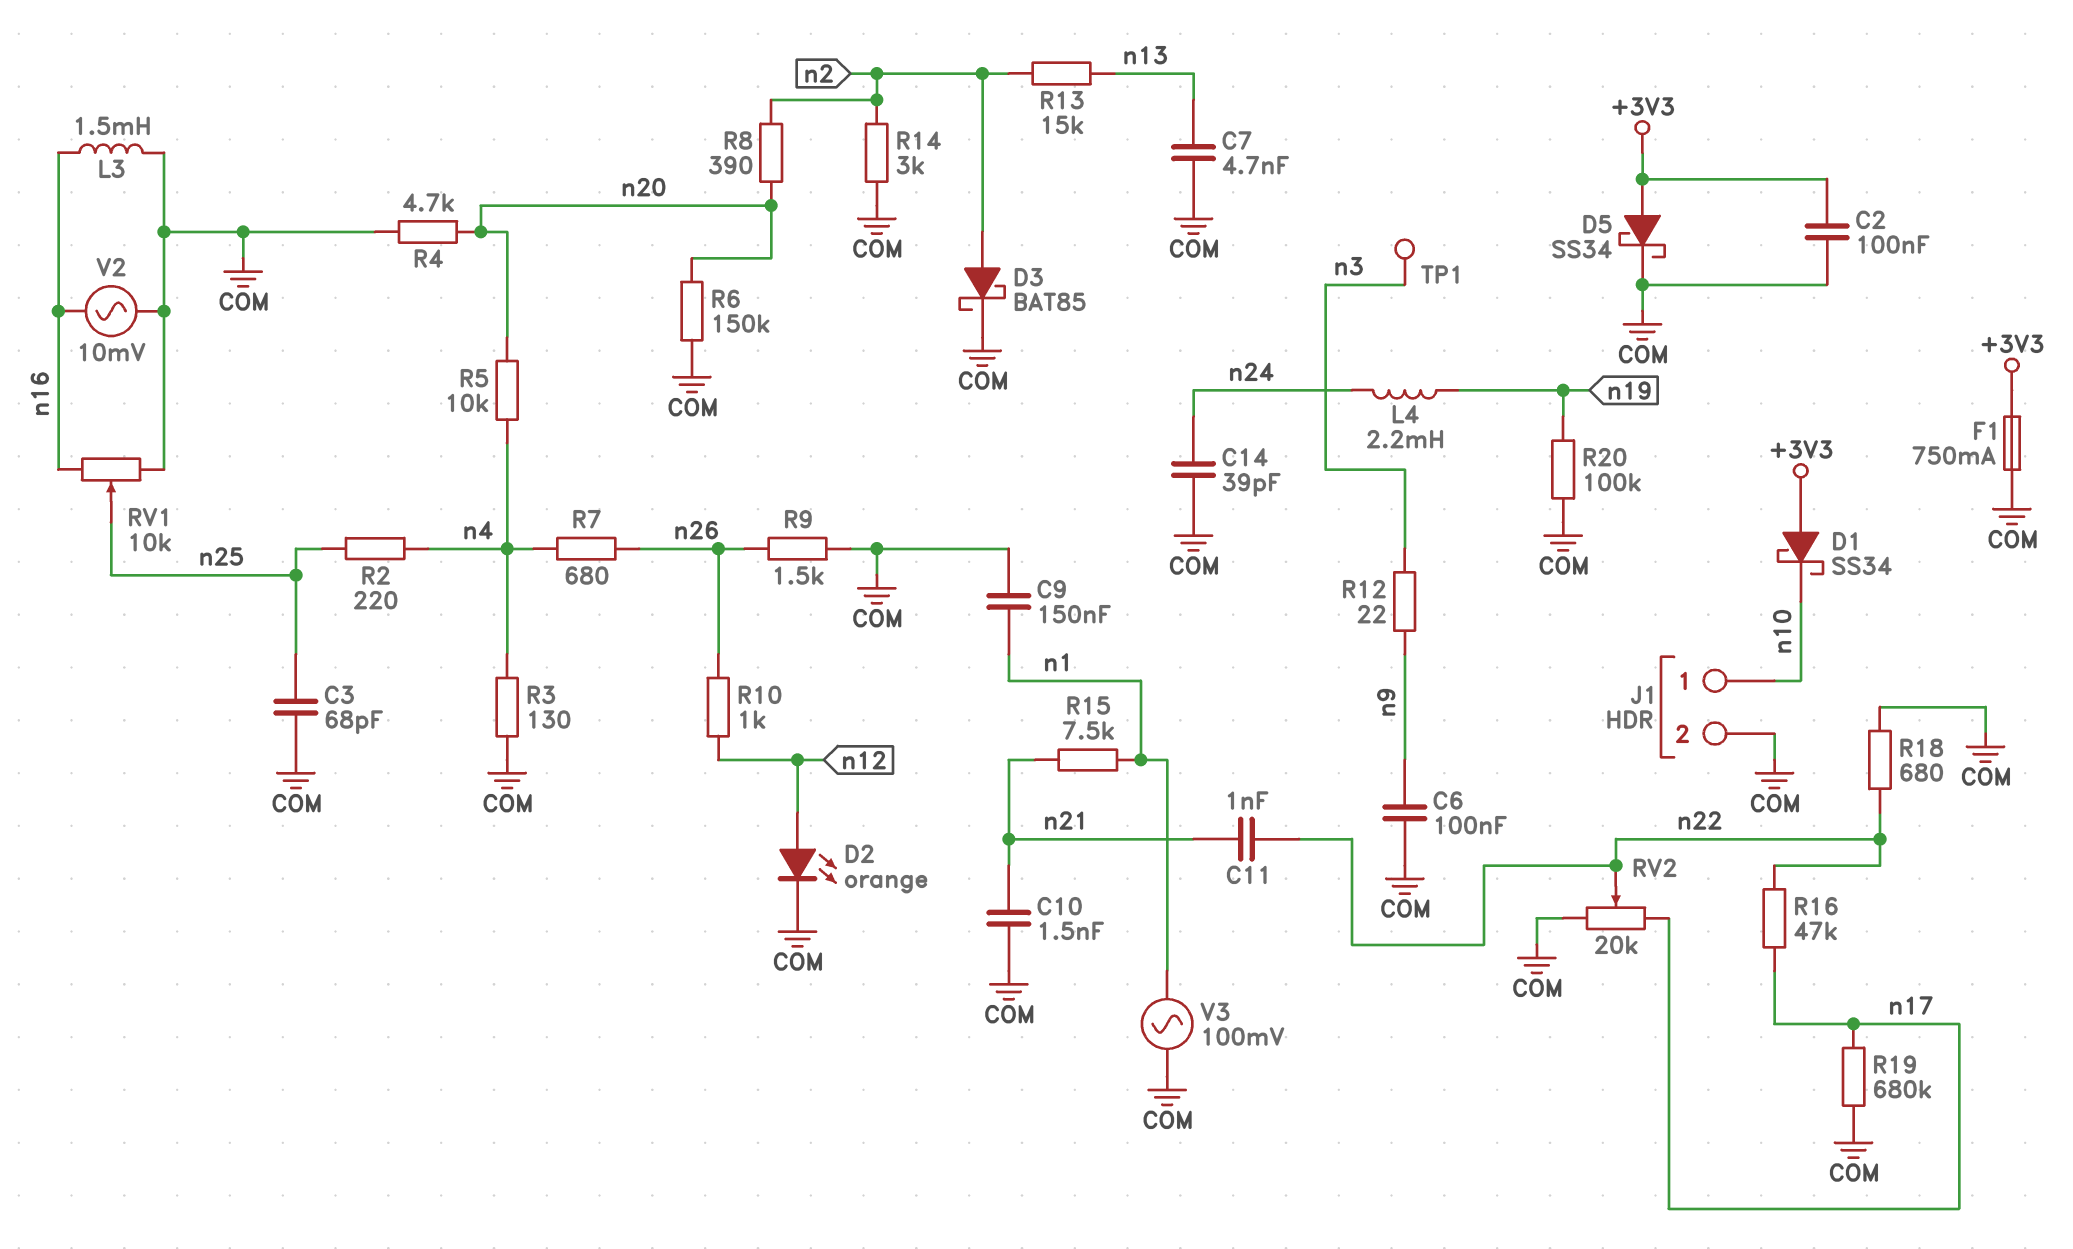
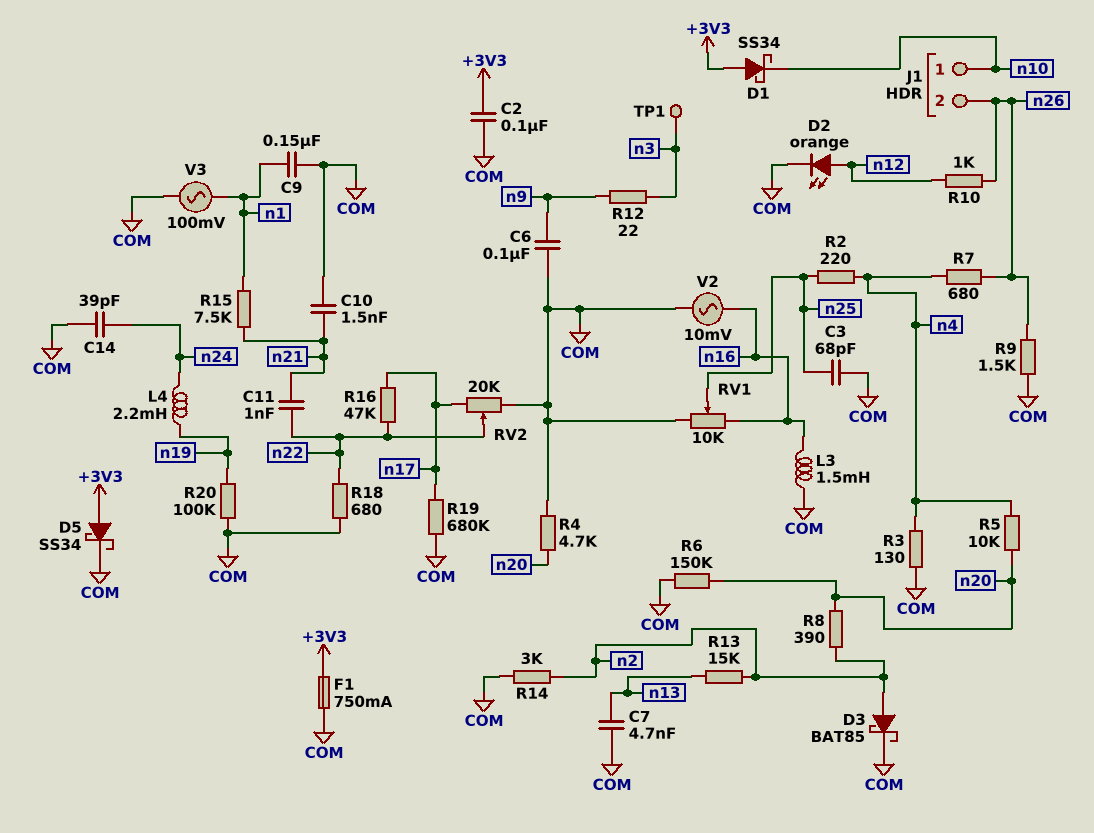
J1 pin 2: COM -> n26

